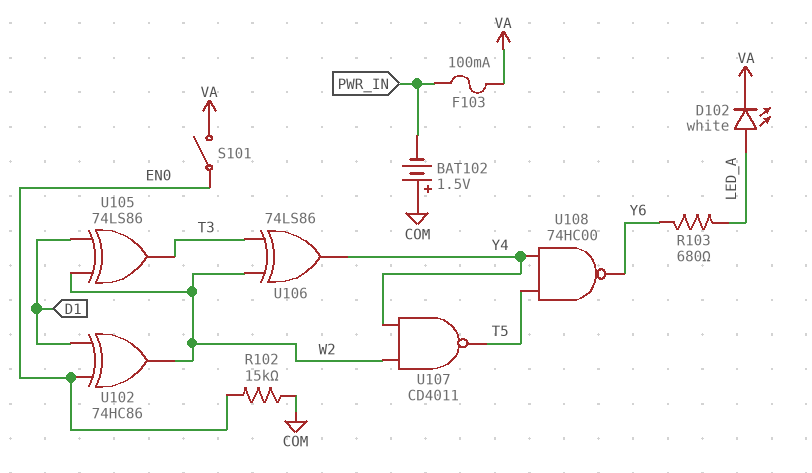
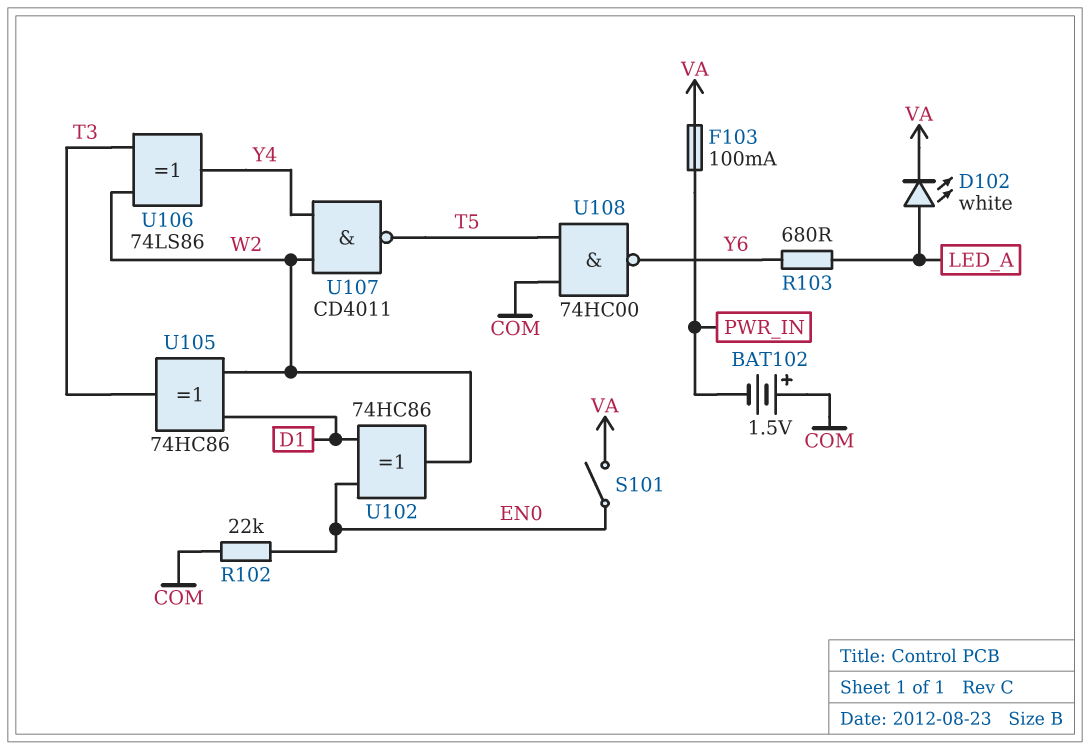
R102: 15k (COM, EN0) -> 22k (COM, EN0)
U105: XOR 74LS86 (in D1, in W2, out T3) -> XOR 74HC86 (in D1, in W2, out T3)
U108: NAND 74HC00 (in T5, in Y4, out Y6) -> NAND 74HC00 (in COM, in T5, out Y6)

